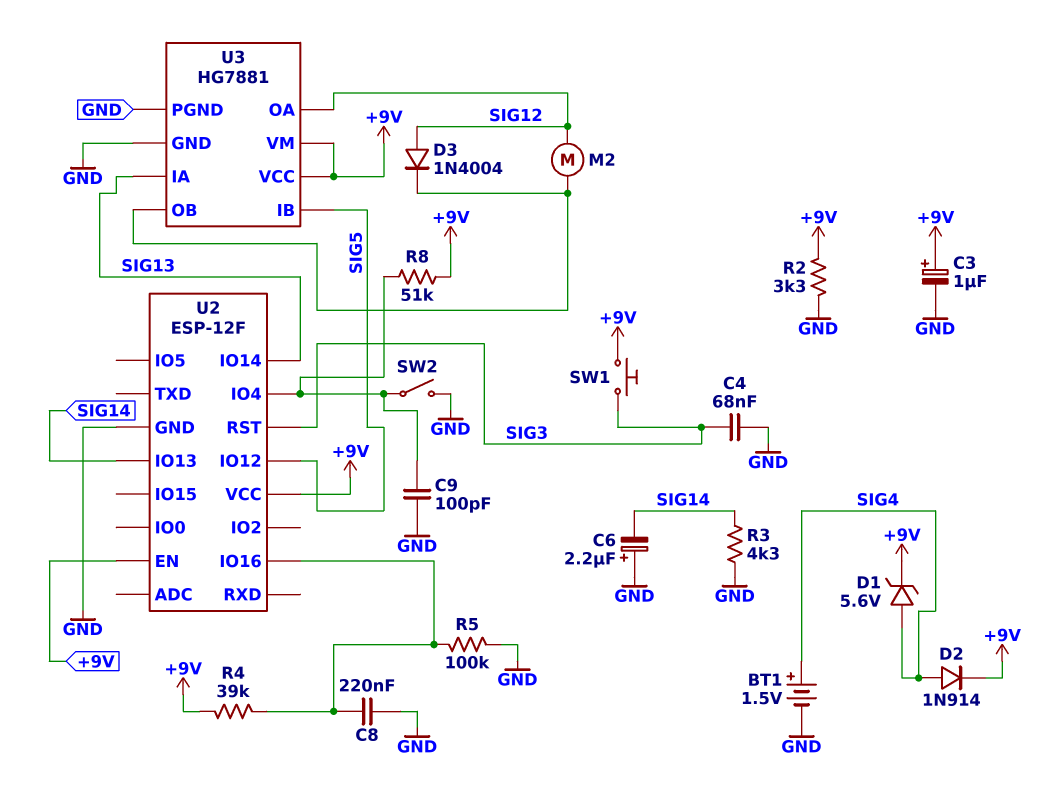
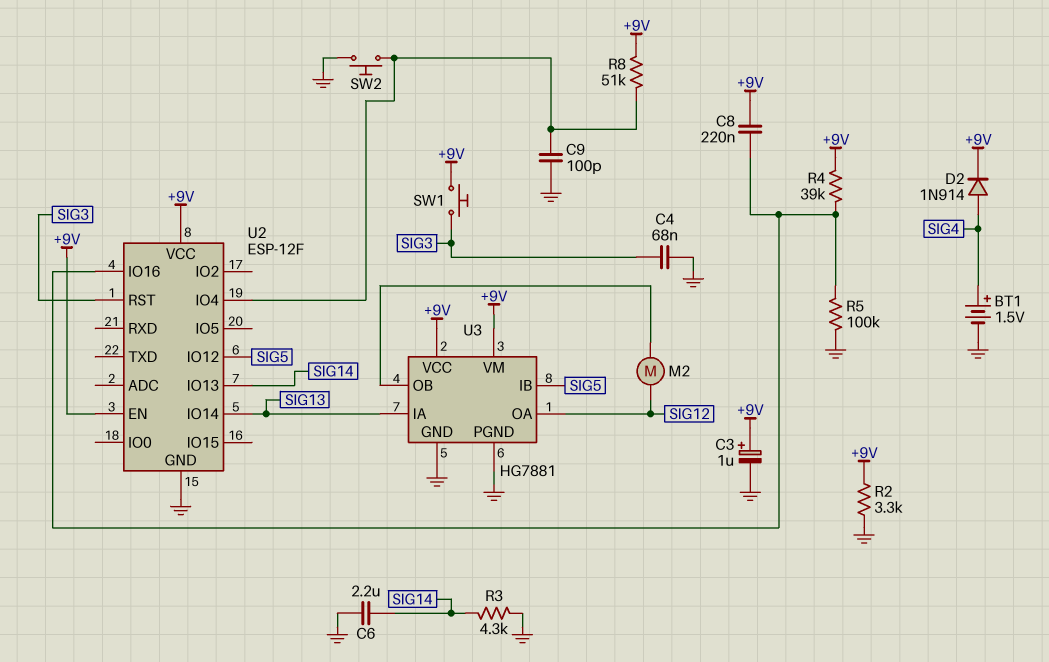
C6: 2.2uF (plus GND, minus SIG14) -> 2.2uF (GND, SIG14)
C8: 220nF (GND, U2/IO16) -> 220nF (+9V, U2/IO16)
D1: zener 5.6V (A SIG4, K +9V) -> none
D3: diode 1N4004 (A SIG12, K U3/OB) -> none
SW2: switch (GND, U2/IO4) -> button (GND, U2/IO4)

